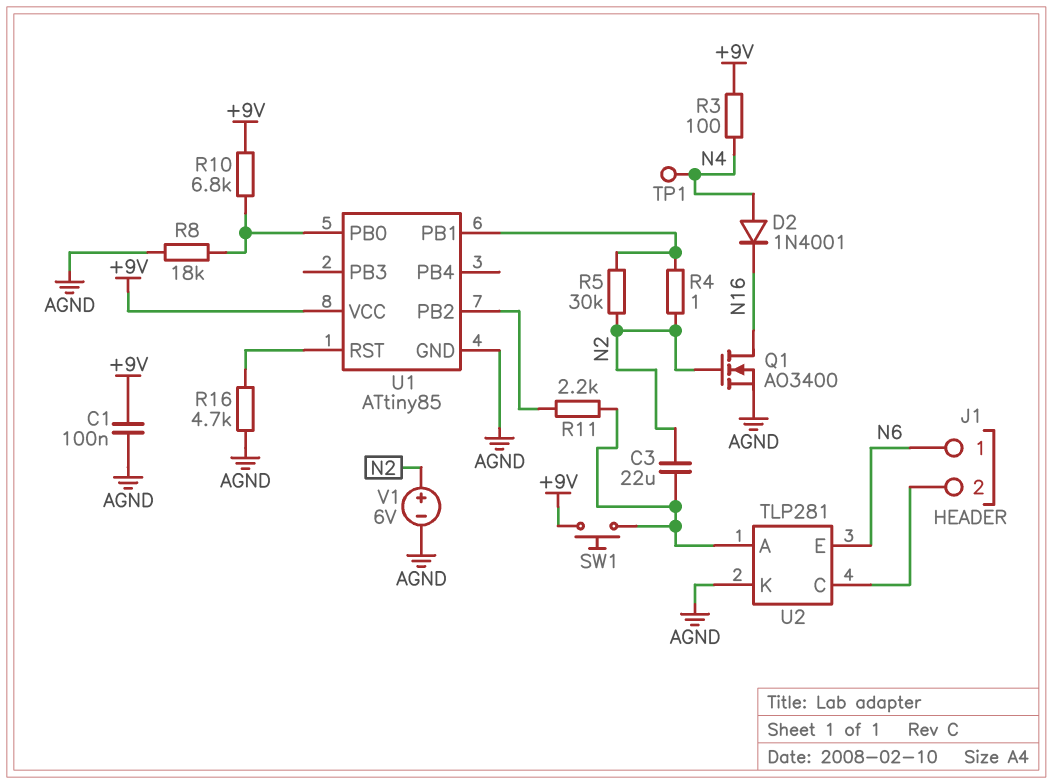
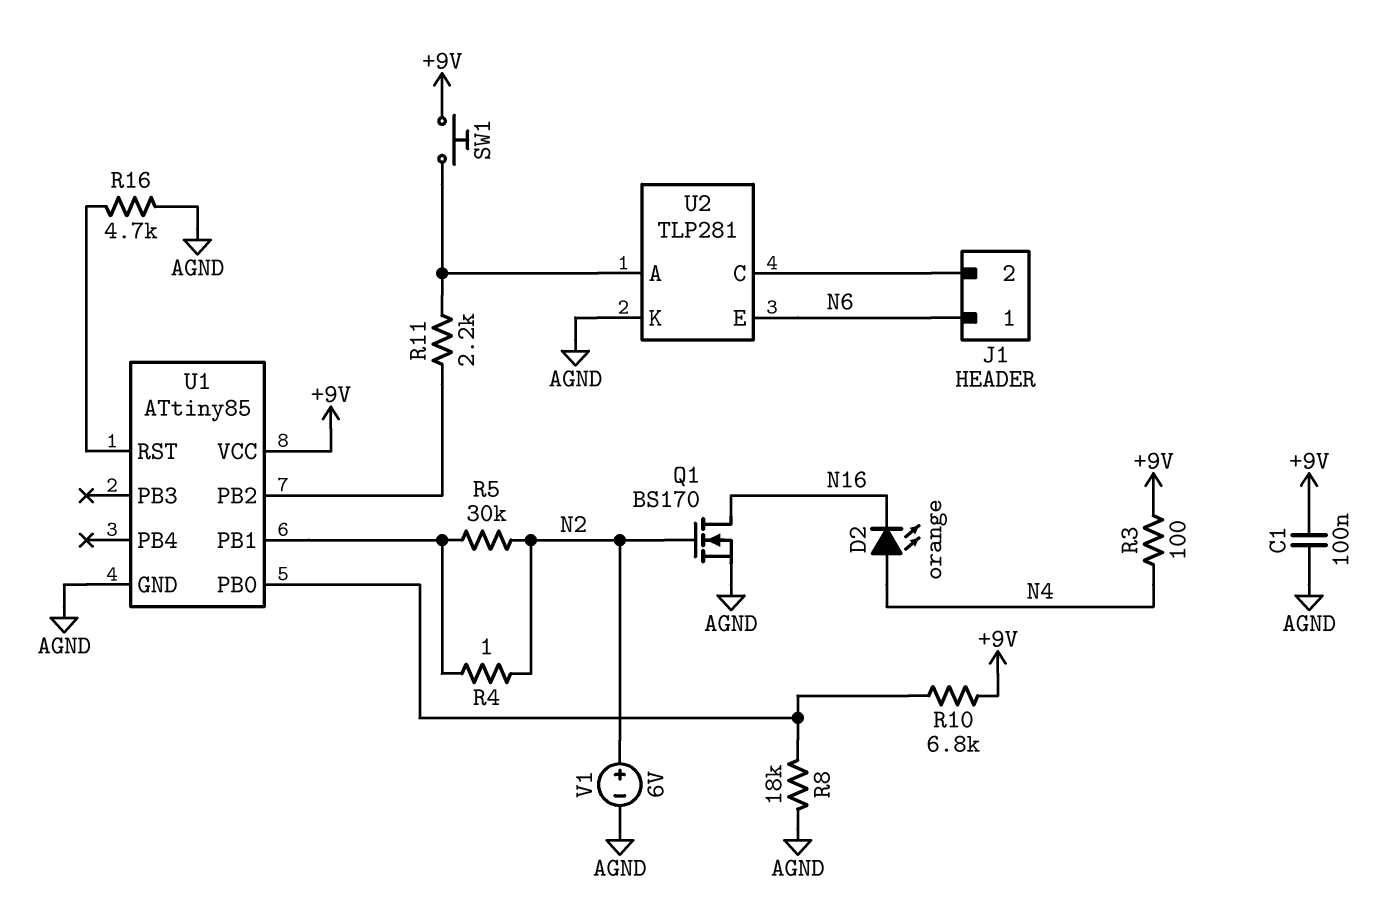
C3: 22uF (N2, U2/A) -> none
D2: diode 1N4001 (A N4, K N16) -> LED orange (A N4, K N16)
Q1: NMOS AO3400 (G N2, D N16, S AGND) -> NMOS BS170 (G N2, D N16, S AGND)
TP1: test point (N4) -> none

